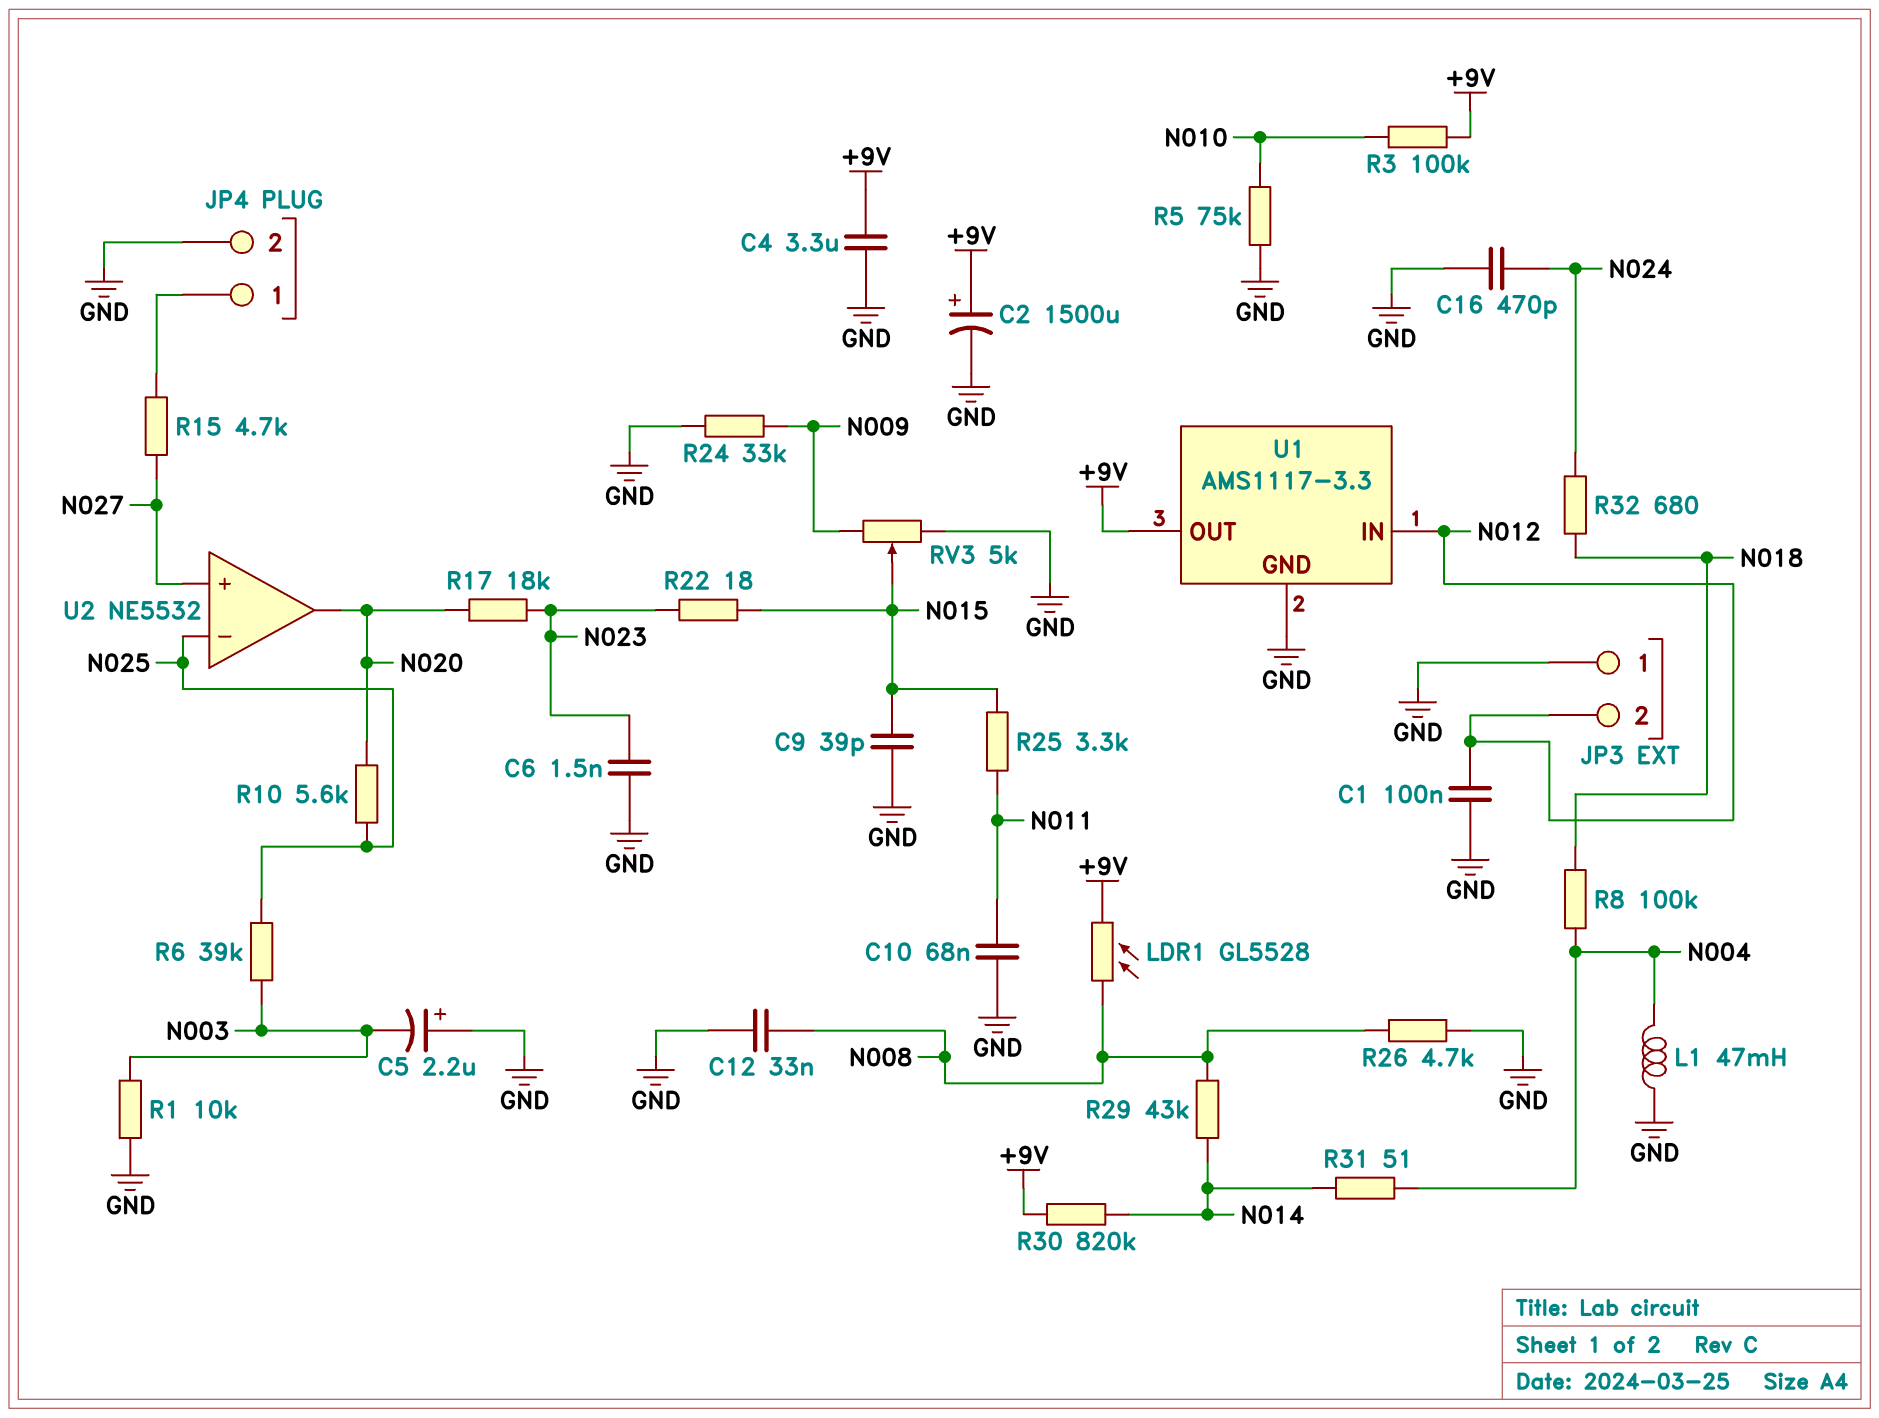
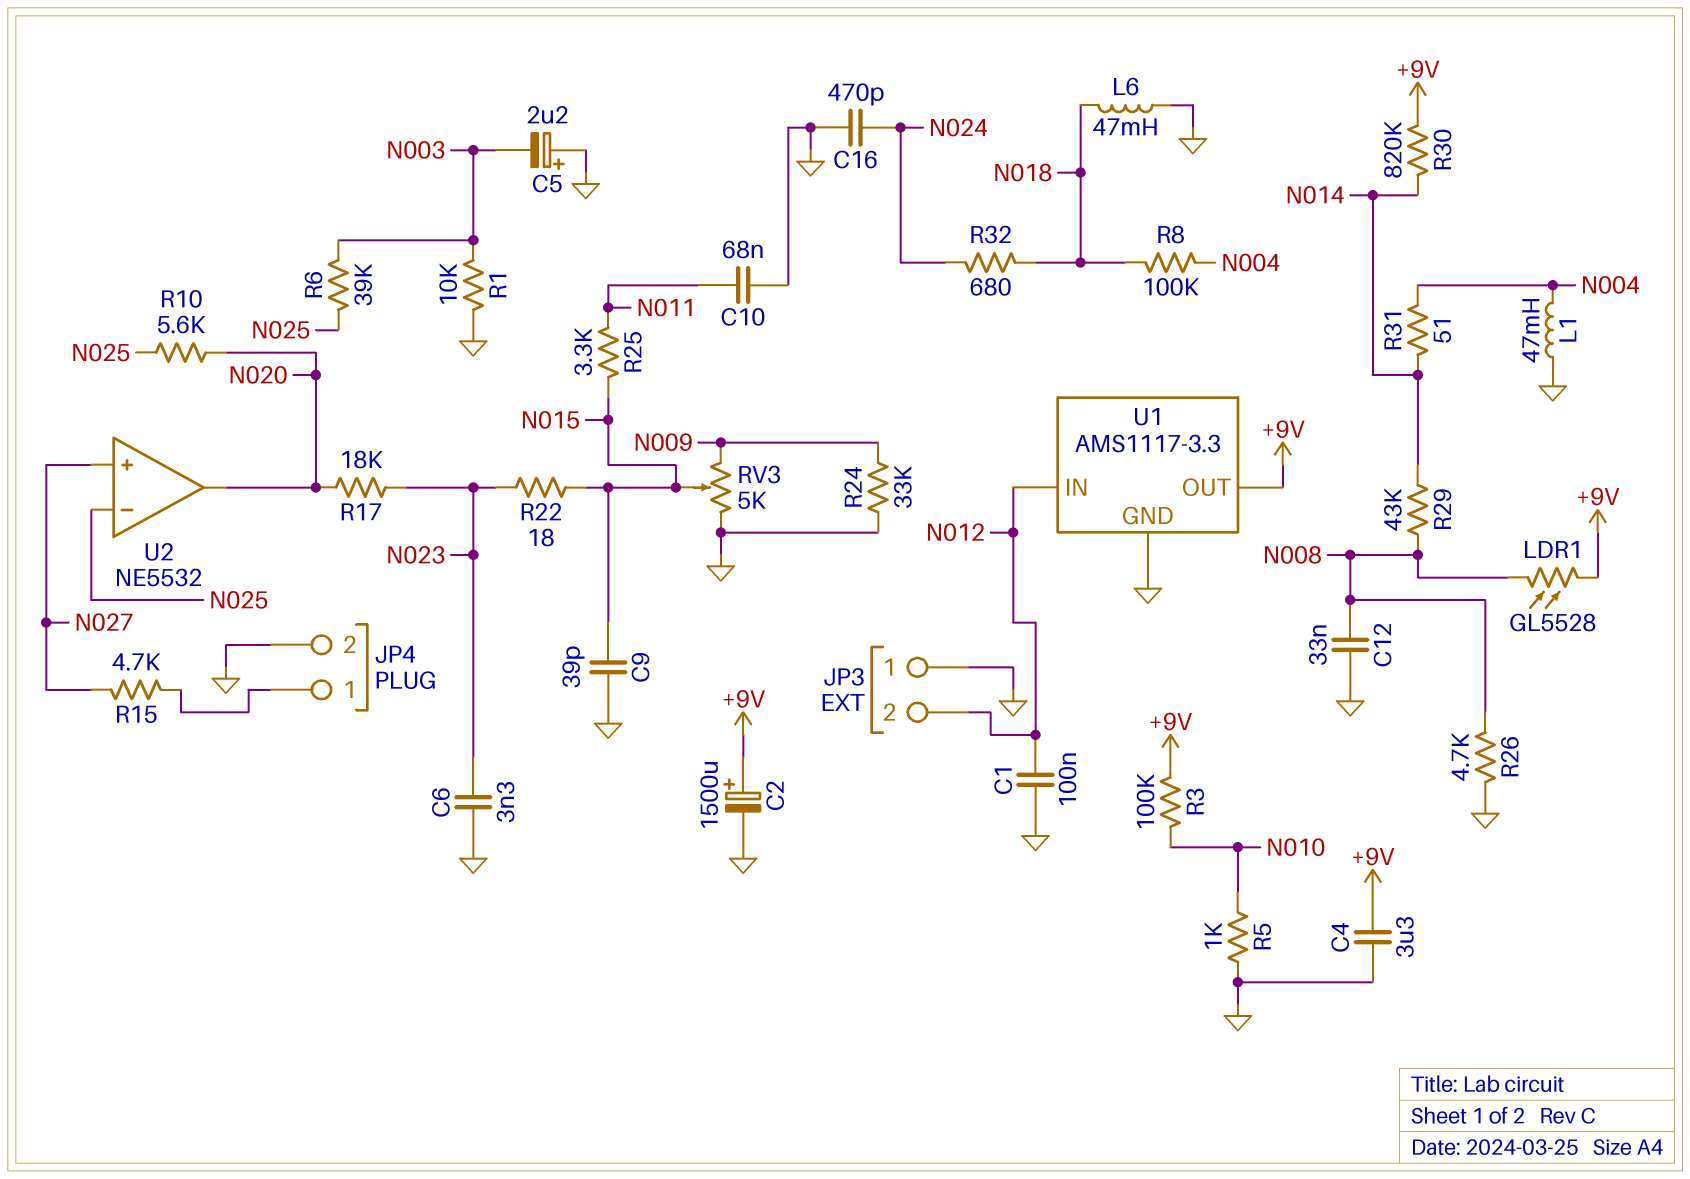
C6: 1.5nF (GND, N023) -> 3.3nF (GND, N023)
L6: none -> 47mH (GND, N018)
R5: 75k (GND, N010) -> 1k (GND, N010)

